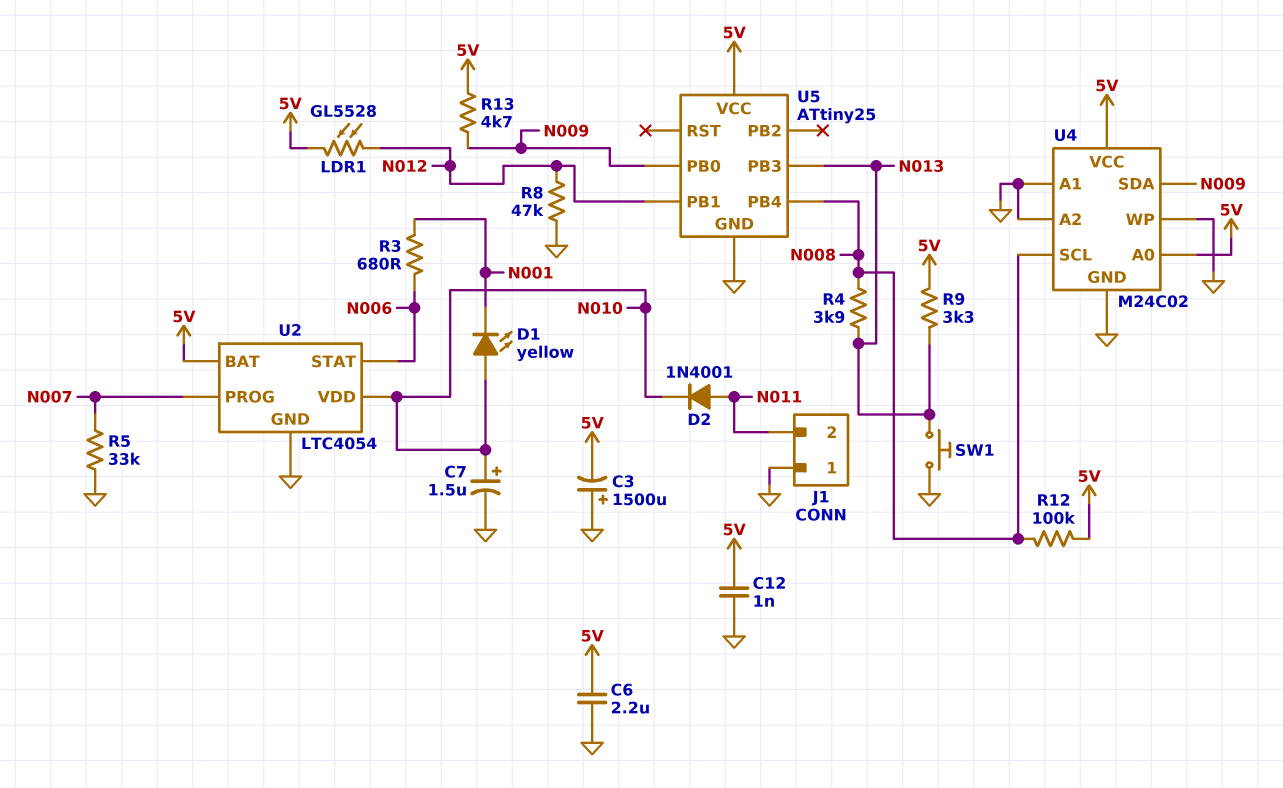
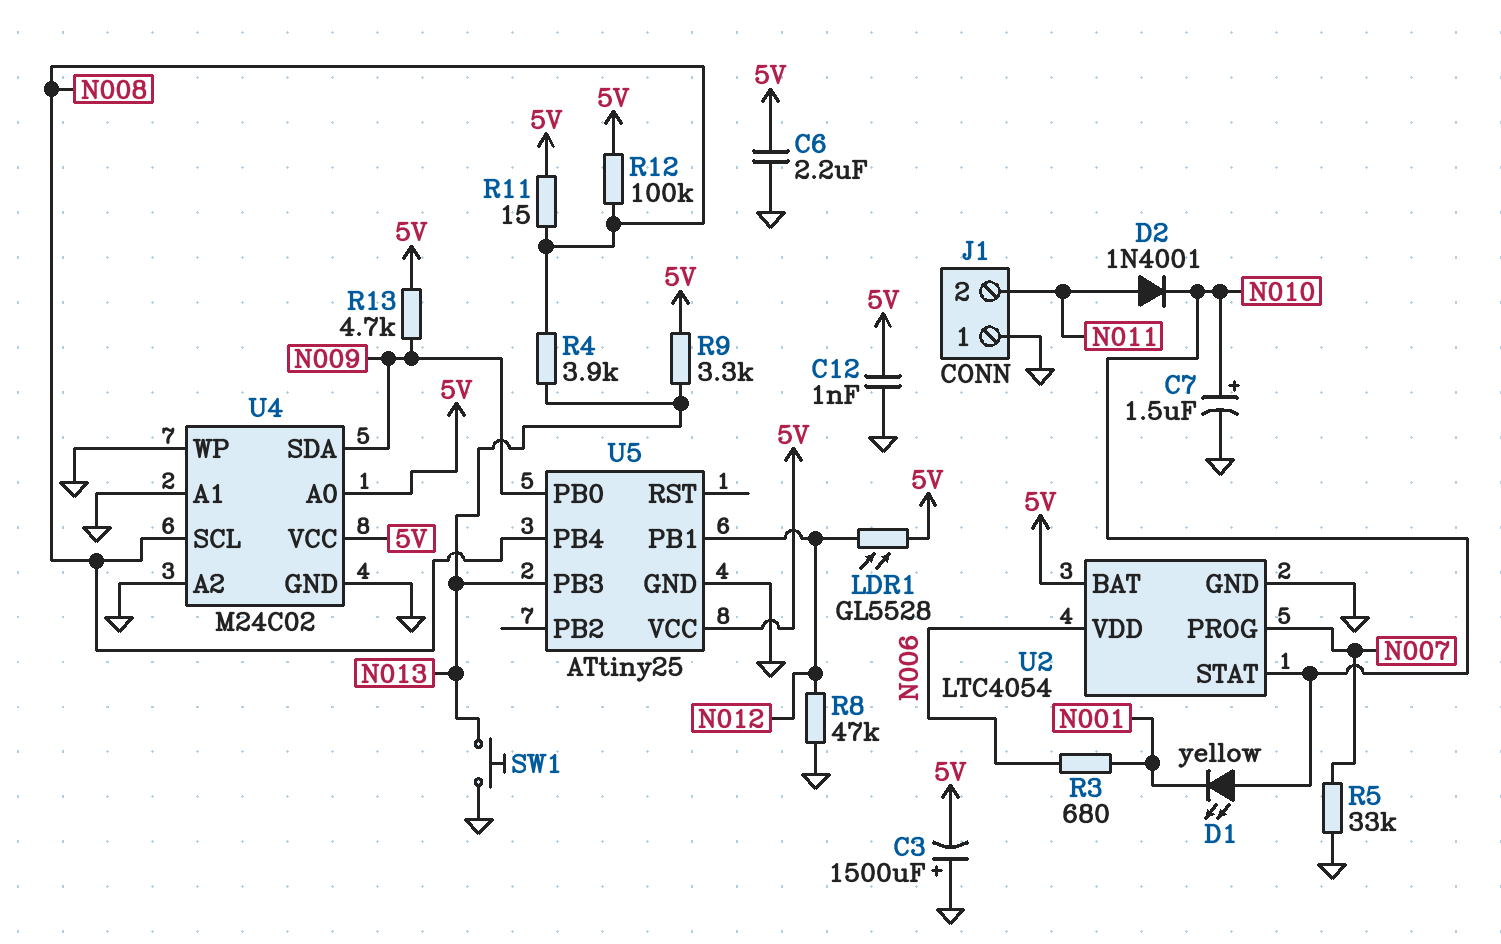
R11: none -> 15 (5V, N008)
U2 pin STAT: N006 -> N010
U2 pin VDD: N010 -> N006

